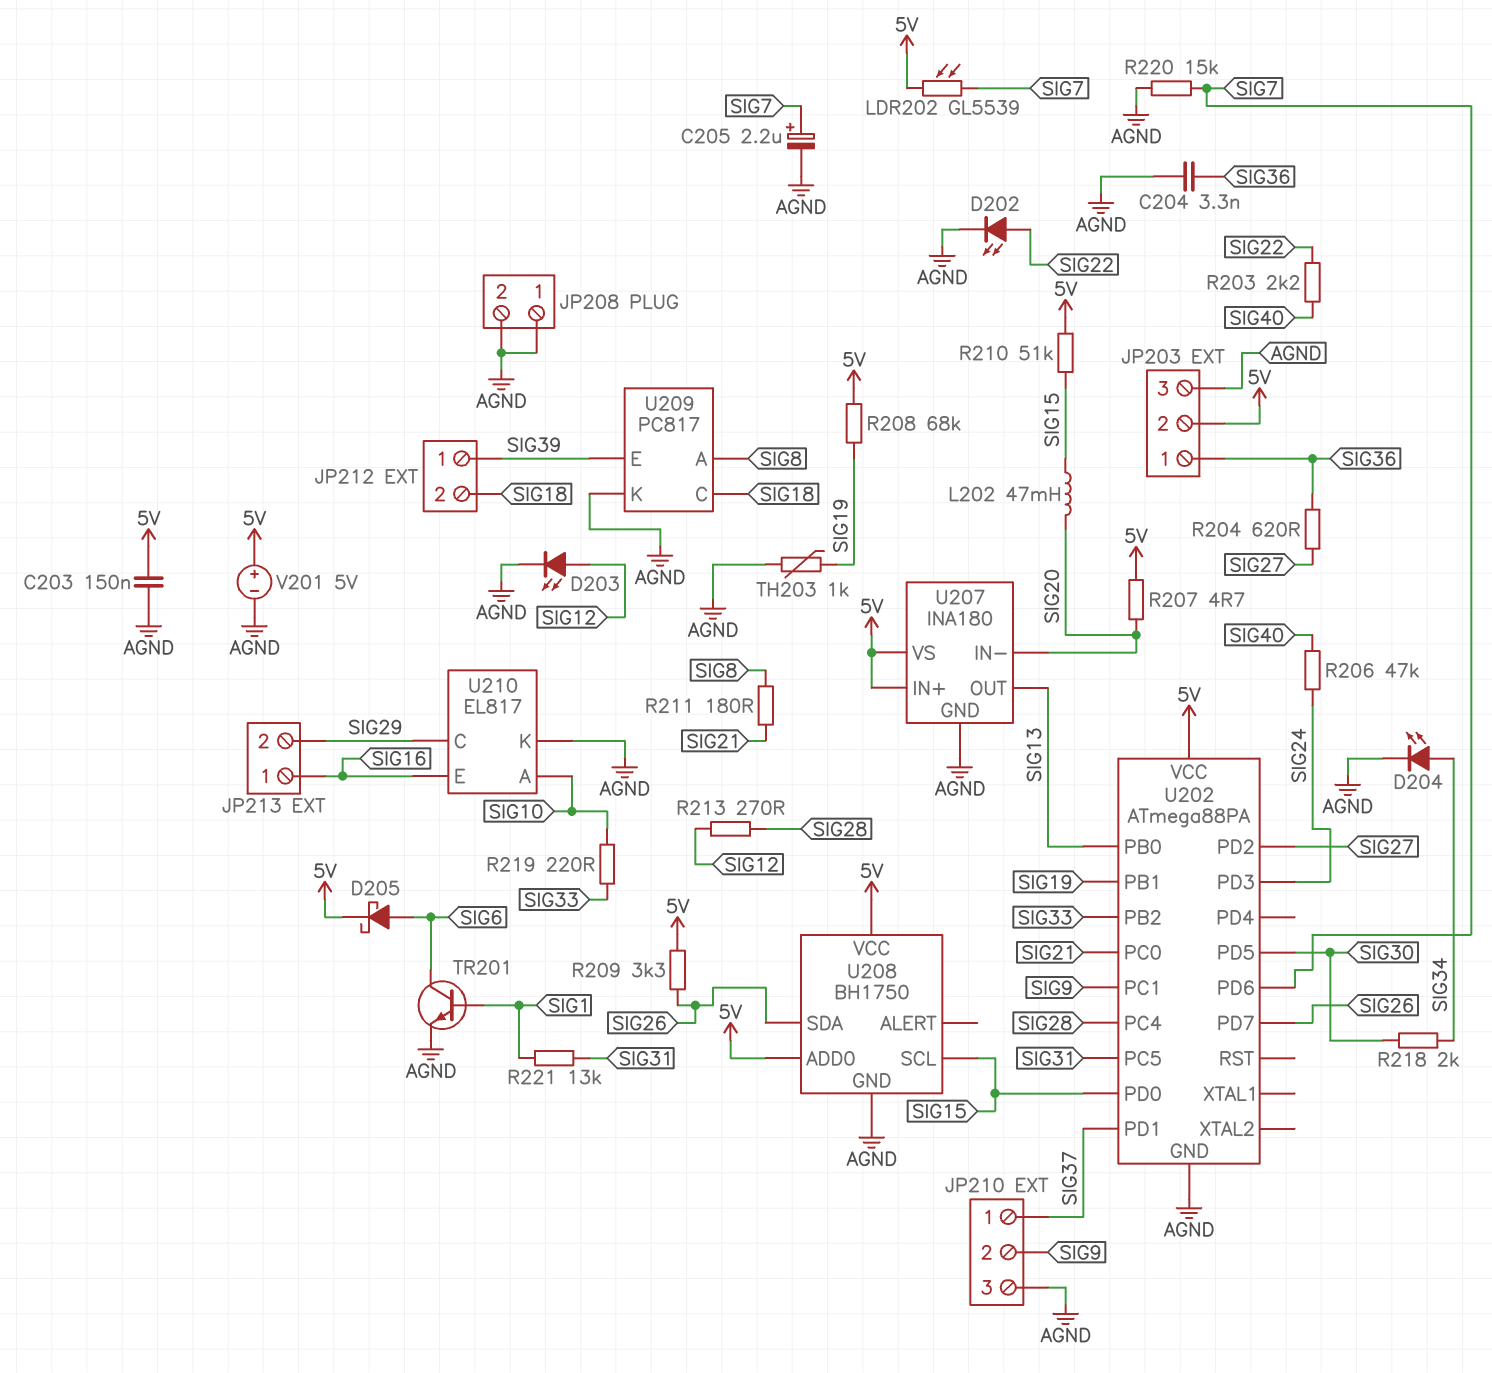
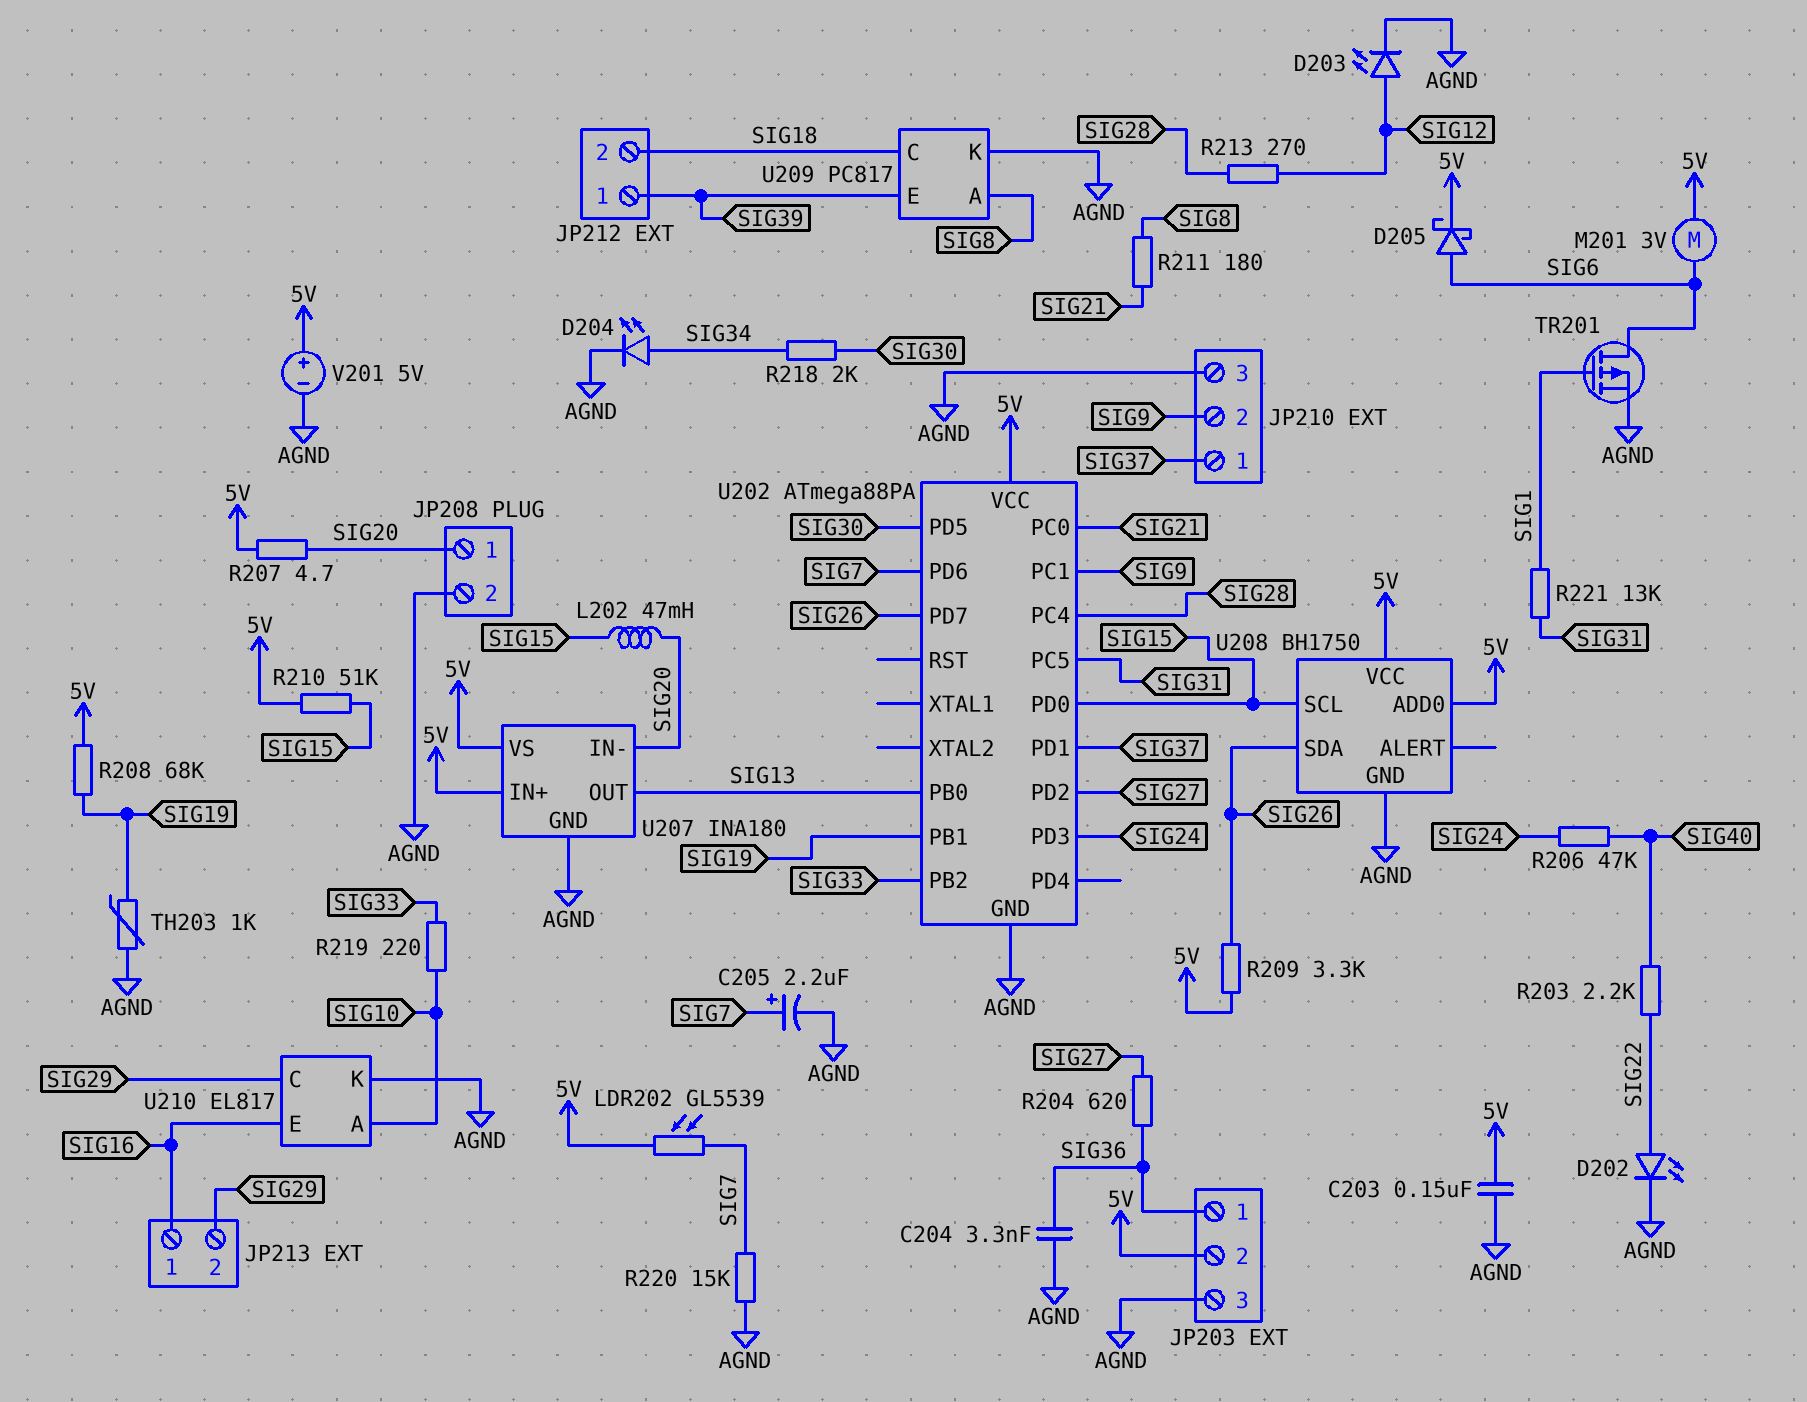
JP208 pin 1: AGND -> SIG20
M201: none -> motor 3V (5V, SIG6)
TR201: NPN (B SIG1, C SIG6, E AGND) -> PMOS (G SIG1, D SIG6, S AGND)

